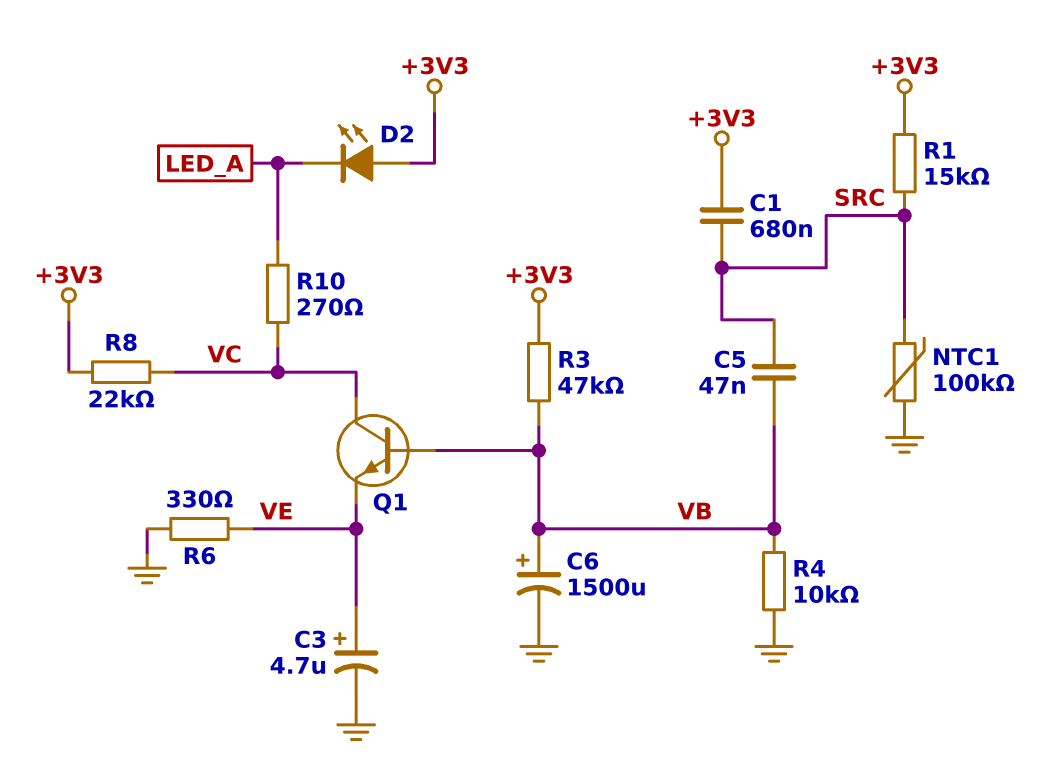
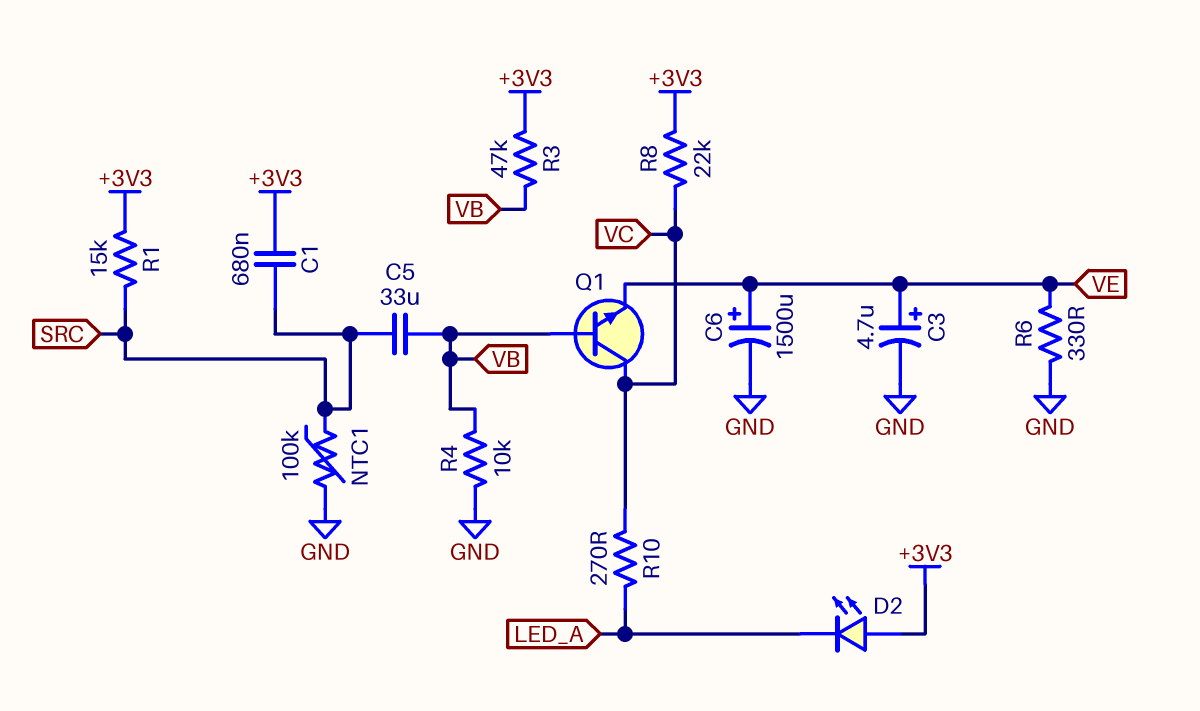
C5: 47nF (SRC, VB) -> 33uF (SRC, VB)
C6: 1500uF (plus VB, minus GND) -> 1500uF (plus VE, minus GND)

